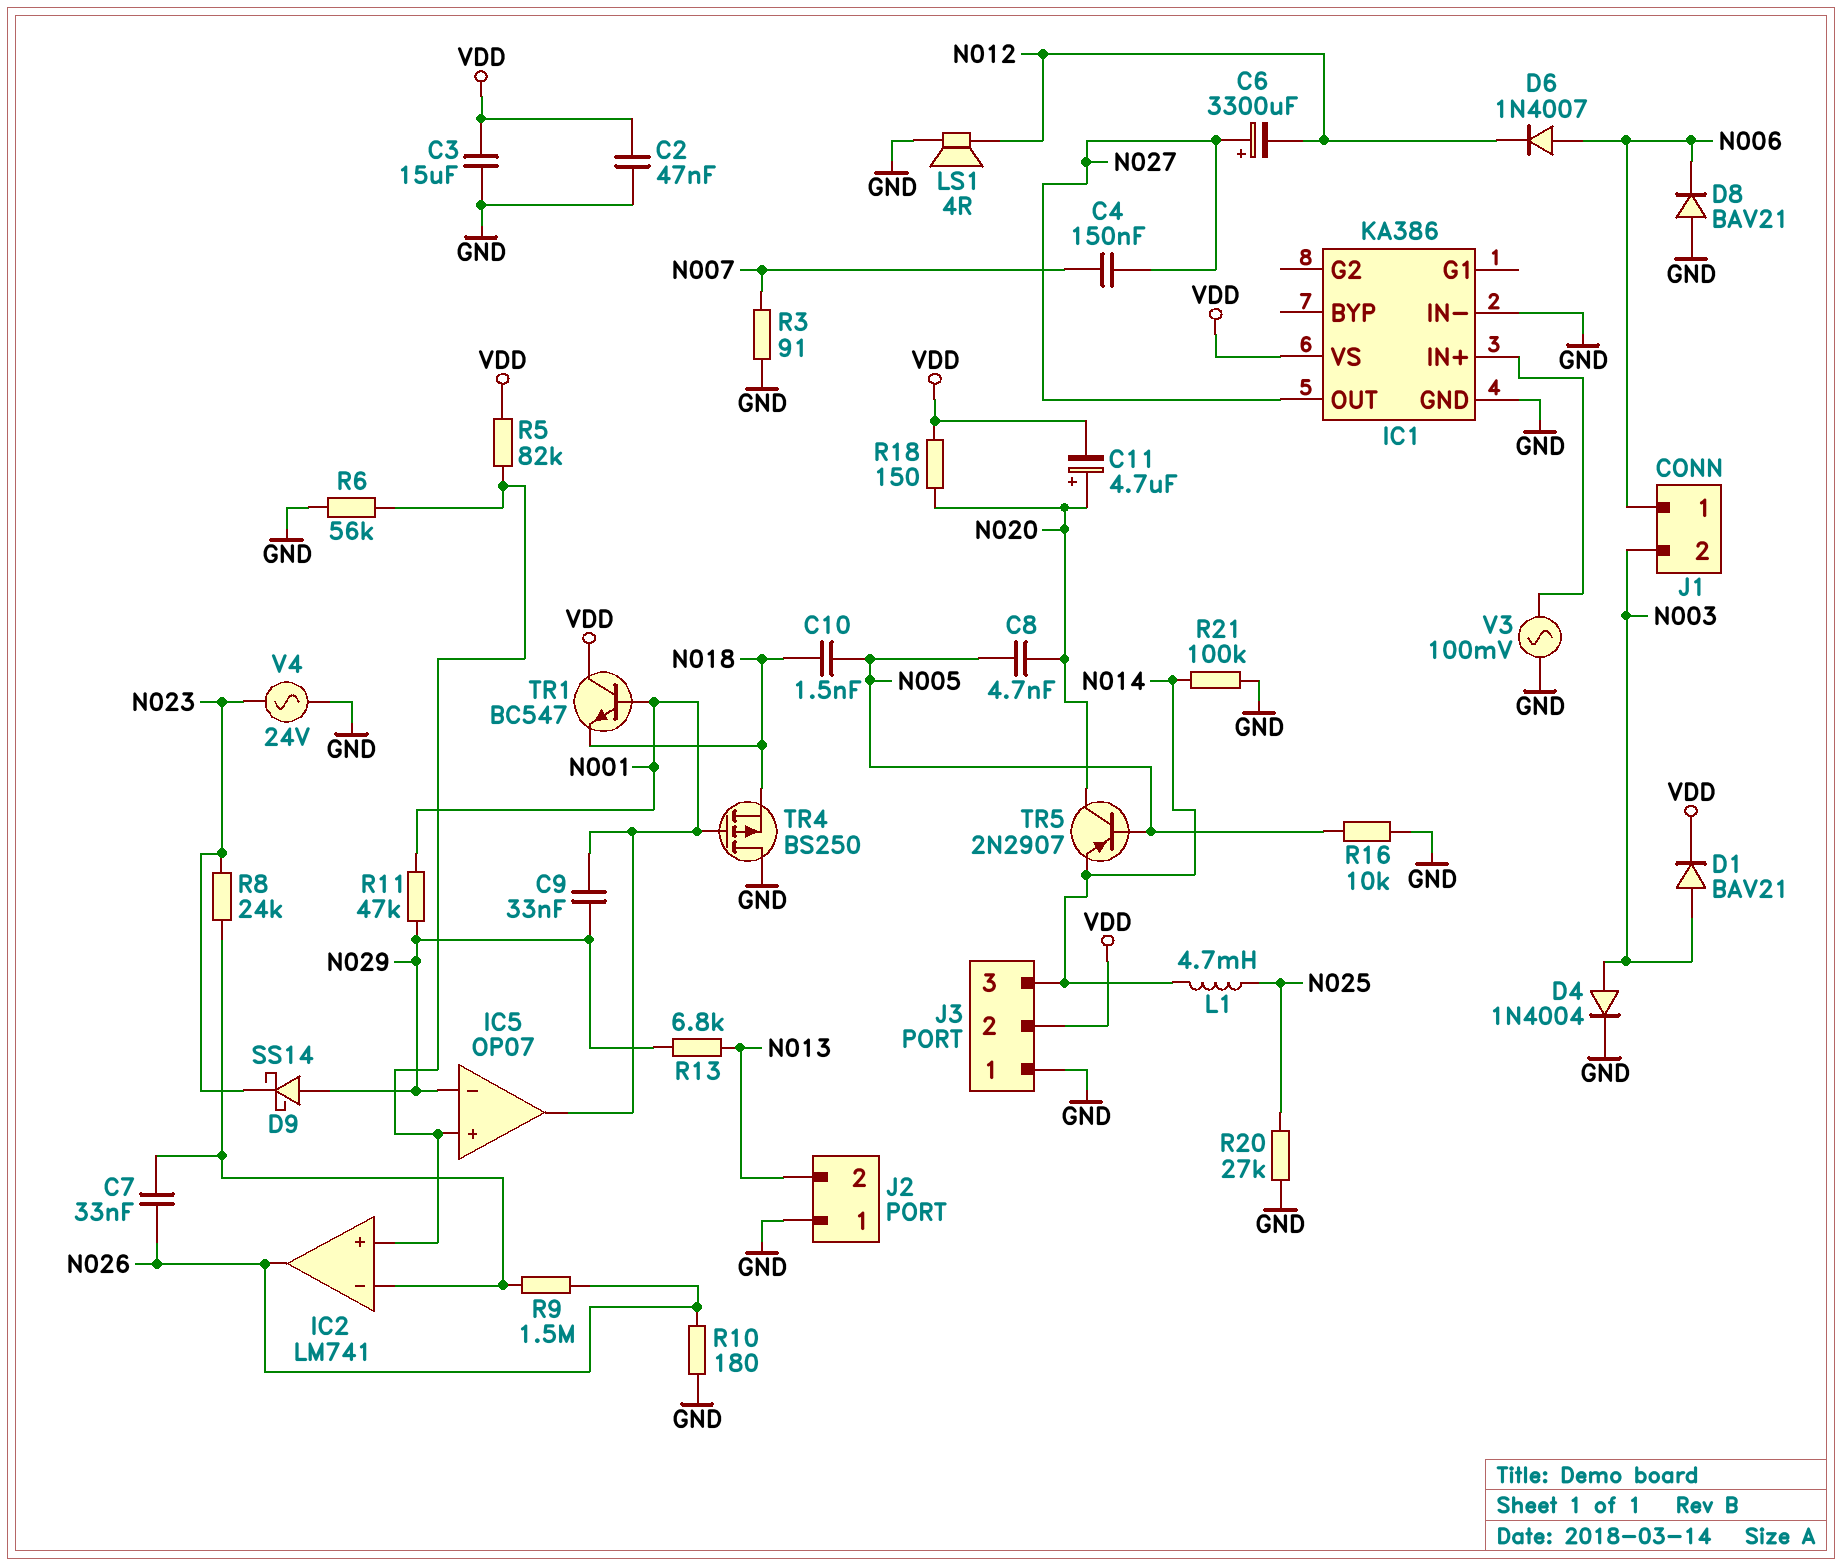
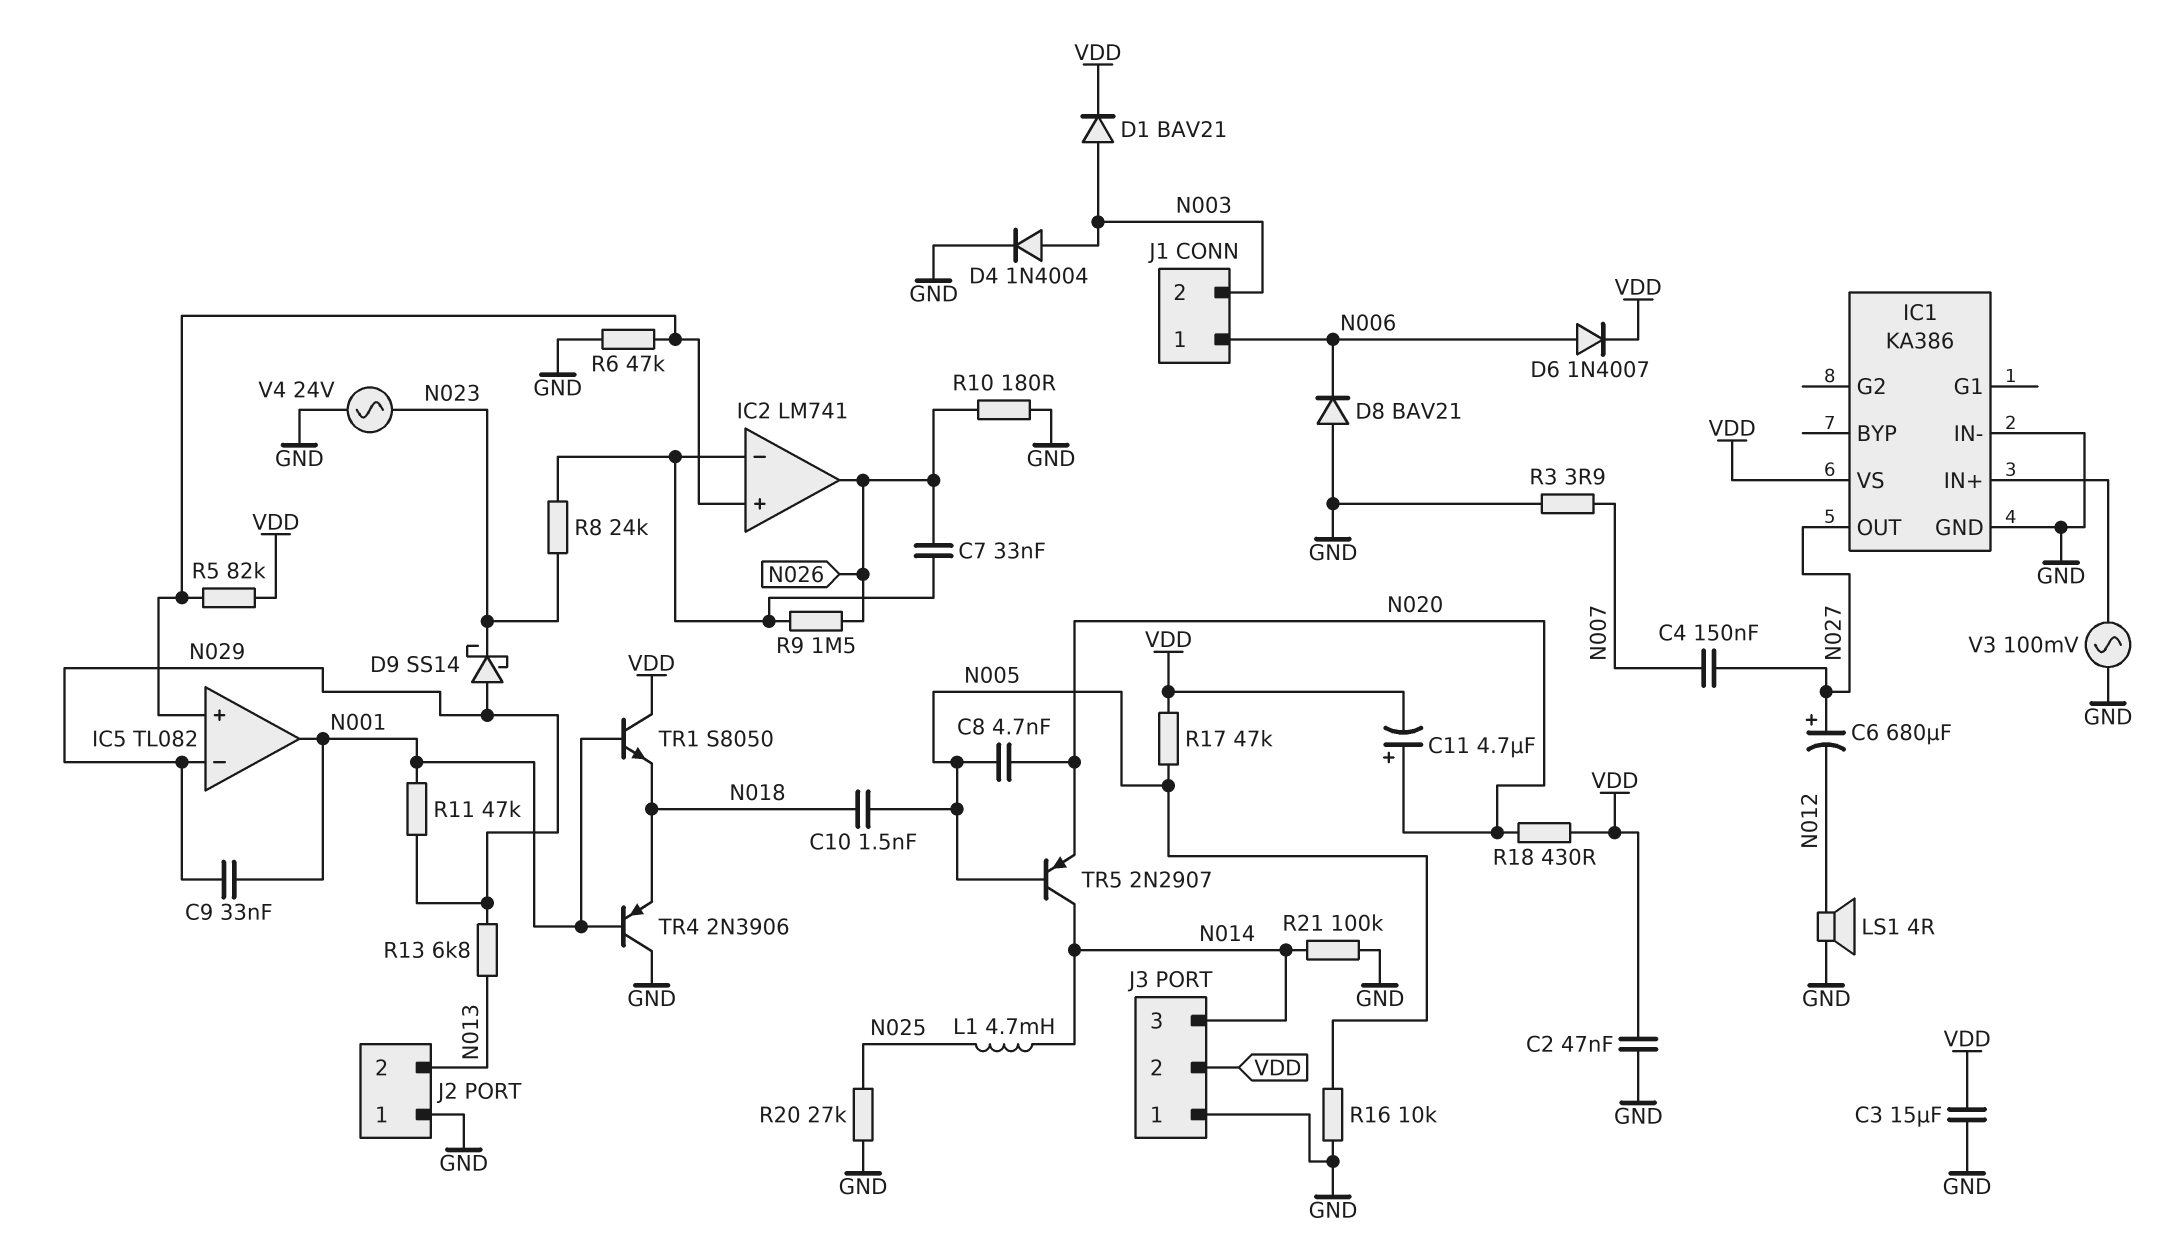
C6: 3300uF (plus N027, minus N012) -> 680uF (plus N027, minus N012)
D6: diode 1N4007 (A N006, K N012) -> diode 1N4007 (A N006, K VDD)
IC5: OP07 -> TL082
R3: 91 (GND, N007) -> 3.9 (GND, N007)
R6: 56k (GND, IC2/in+) -> 47k (GND, IC2/in+)
R17: none -> 47k (N005, VDD)
R18: 150 (N020, VDD) -> 430 (N020, VDD)
TR1: NPN BC547 (B N001, C VDD, E N018) -> NPN S8050 (B N001, C VDD, E N018)
TR4: PMOS BS250 (G N001, D GND, S N018) -> PNP 2N3906 (B N001, C GND, E N018)
TR5: PNP 2N2907 (B N005, C N020, E N014) -> PNP 2N2907 (B N005, C N014, E N020)

